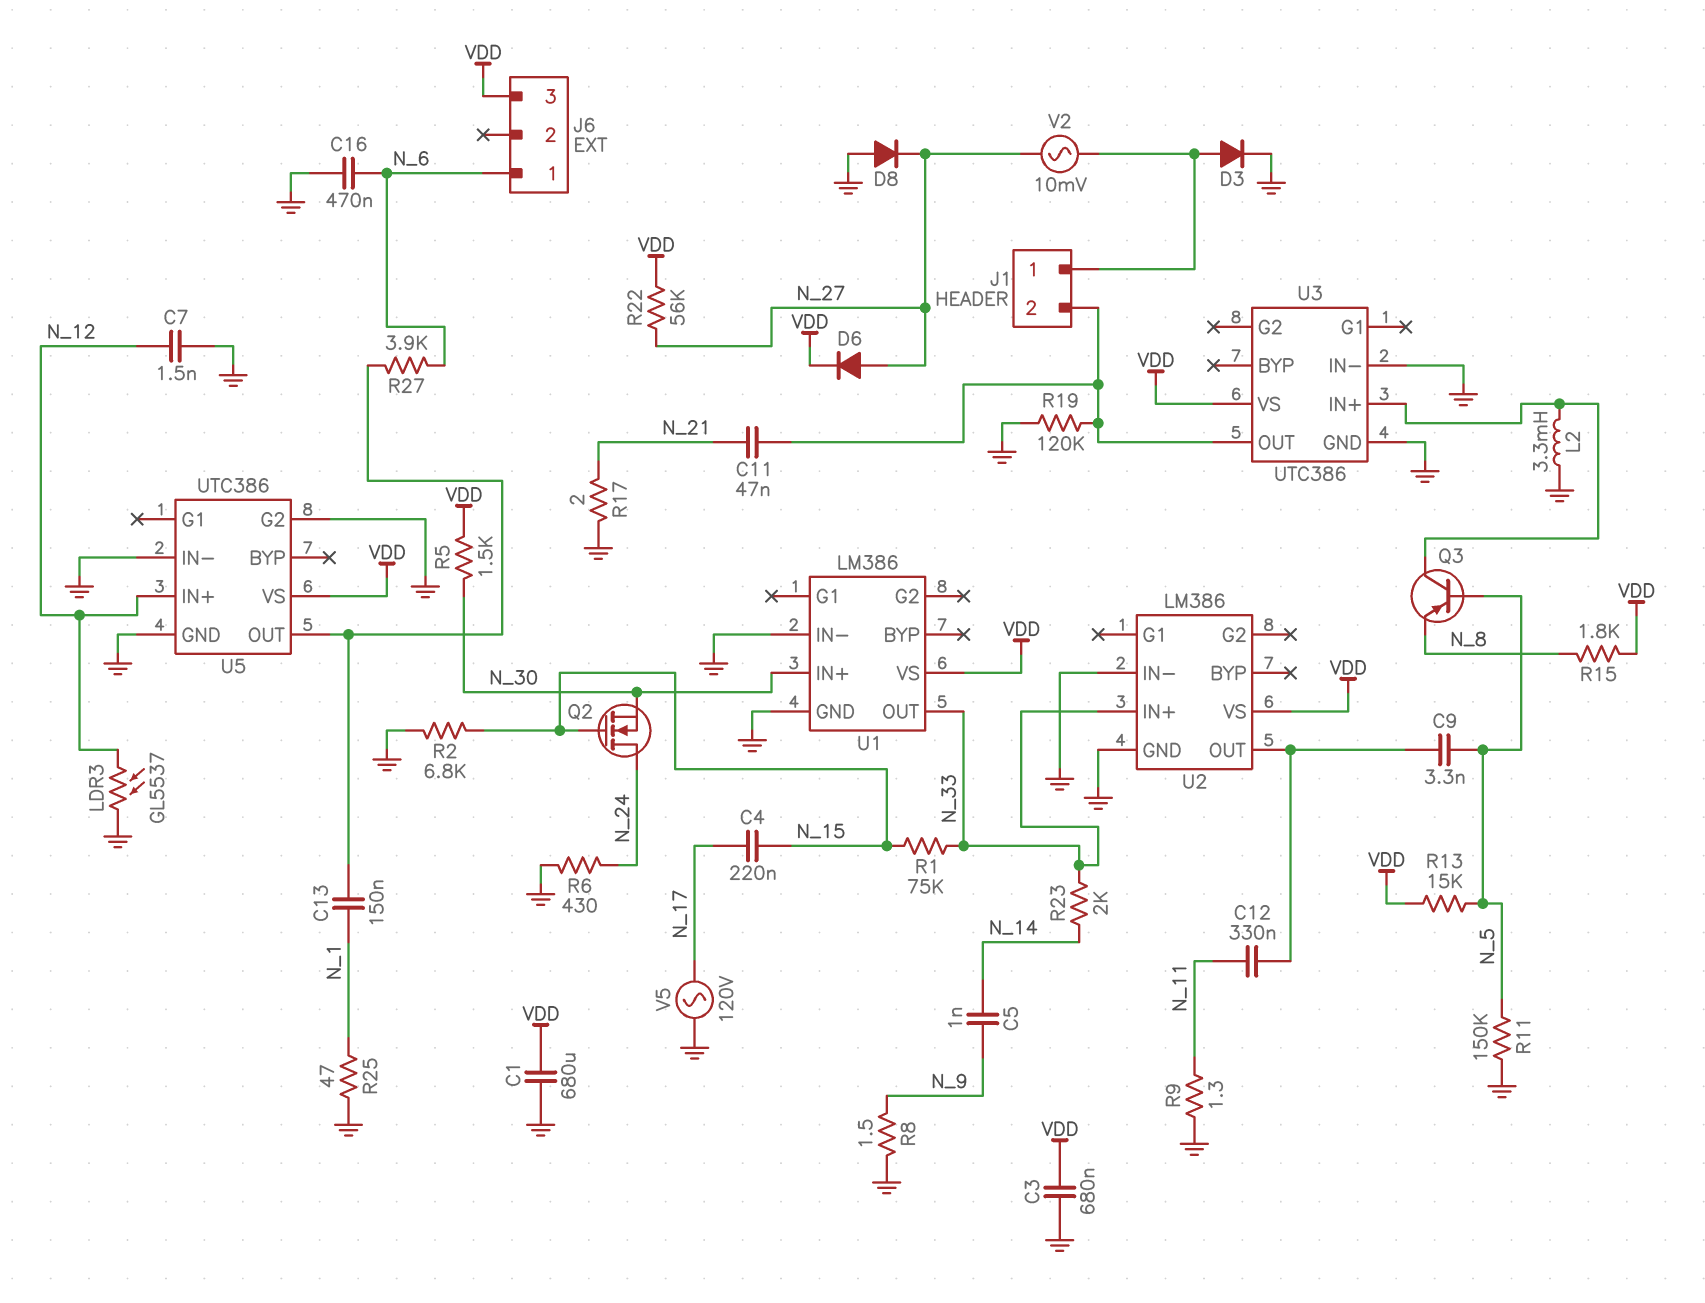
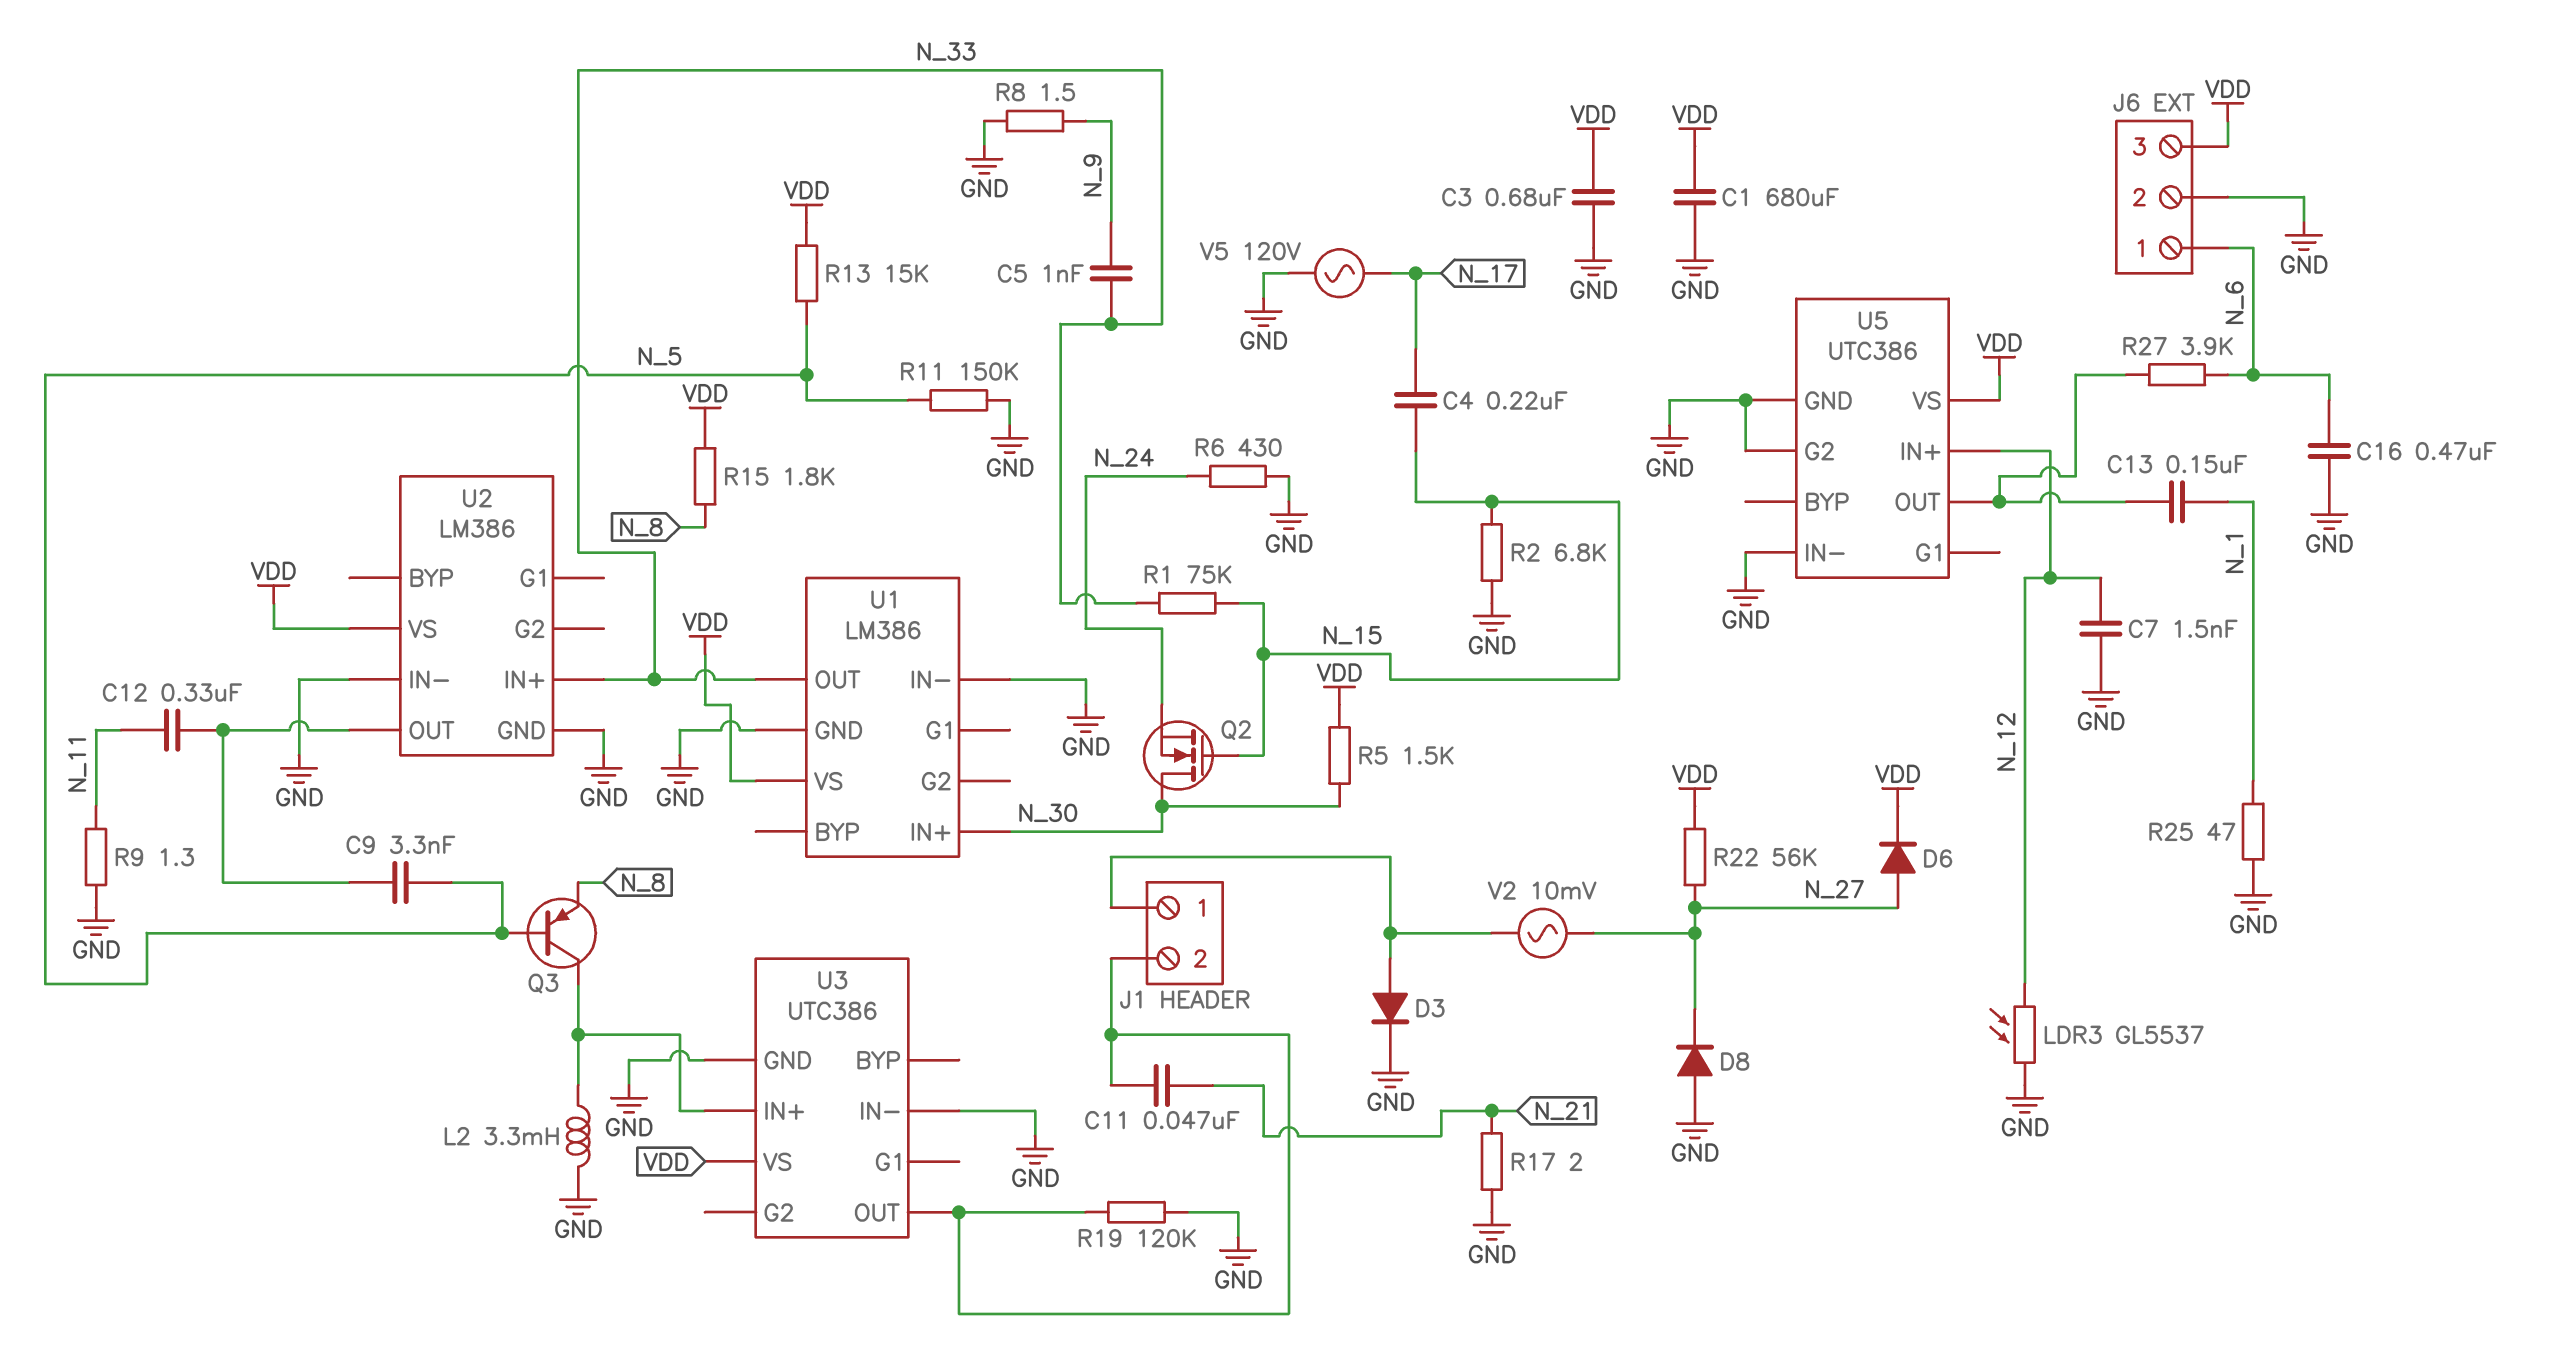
C5: 1nF (N_9, N_14) -> 1nF (N_9, N_33)
J6 pin 2: none -> GND
Q2: NMOS (G N_15, D N_24, S N_30) -> NMOS (G N_15, D N_30, S N_24)
R23: 2k (N_14, N_33) -> none

